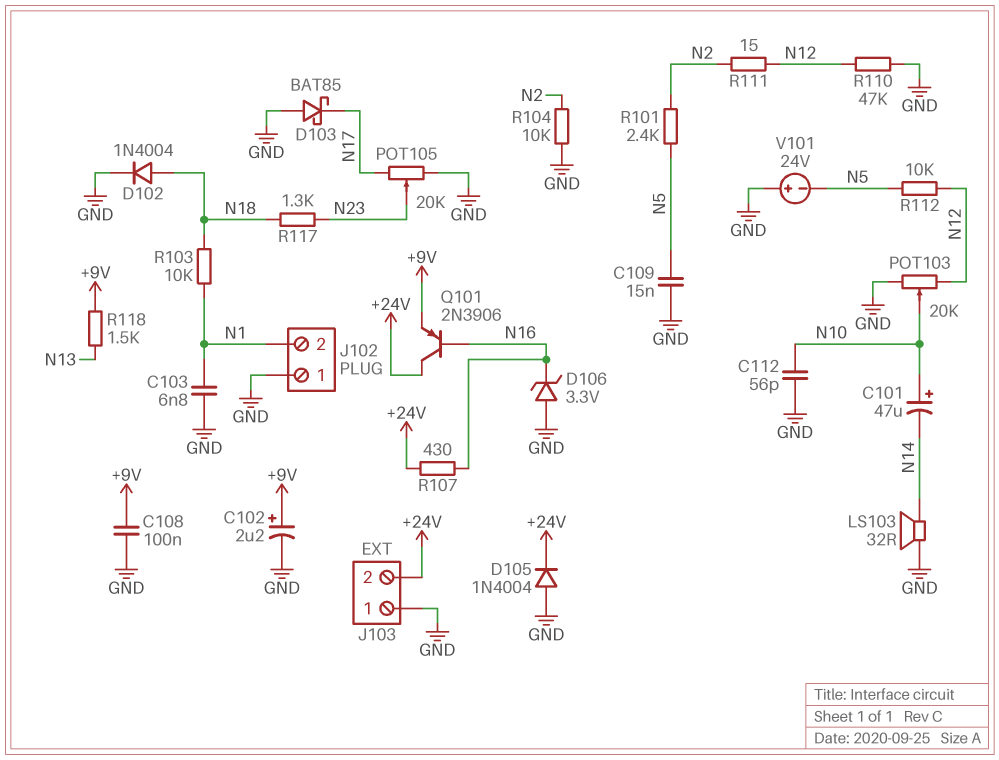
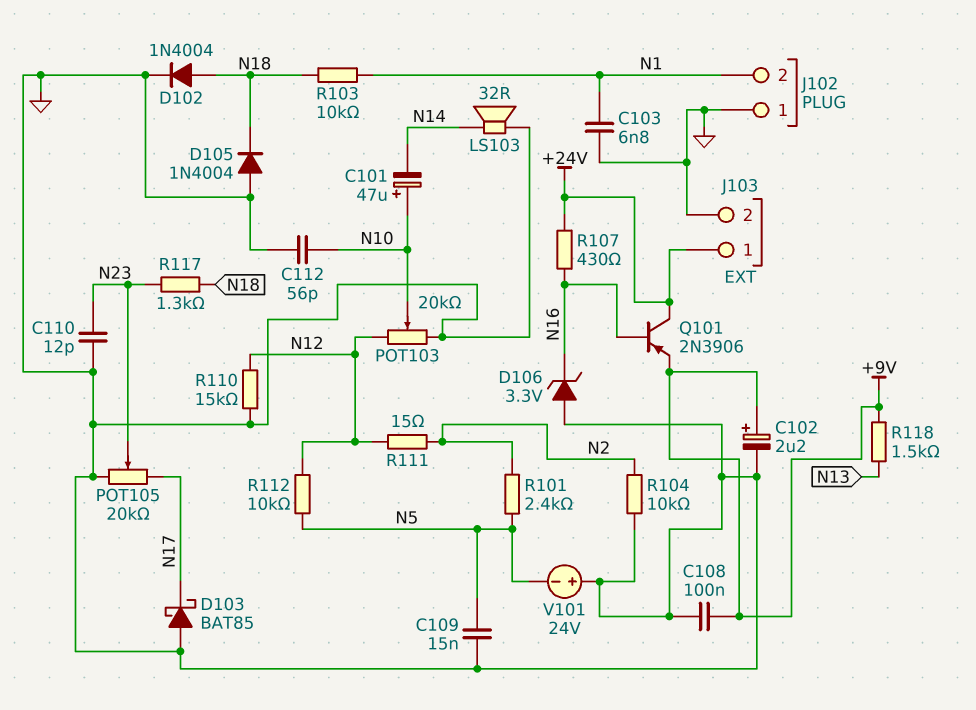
C110: none -> 12pF (GND, N23)
D105: diode 1N4004 (A GND, K +24V) -> diode 1N4004 (A GND, K N18)
J103 pin 1: GND -> +24V
J103 pin 2: +24V -> GND
R110: 47k (GND, N12) -> 15k (GND, N12)

